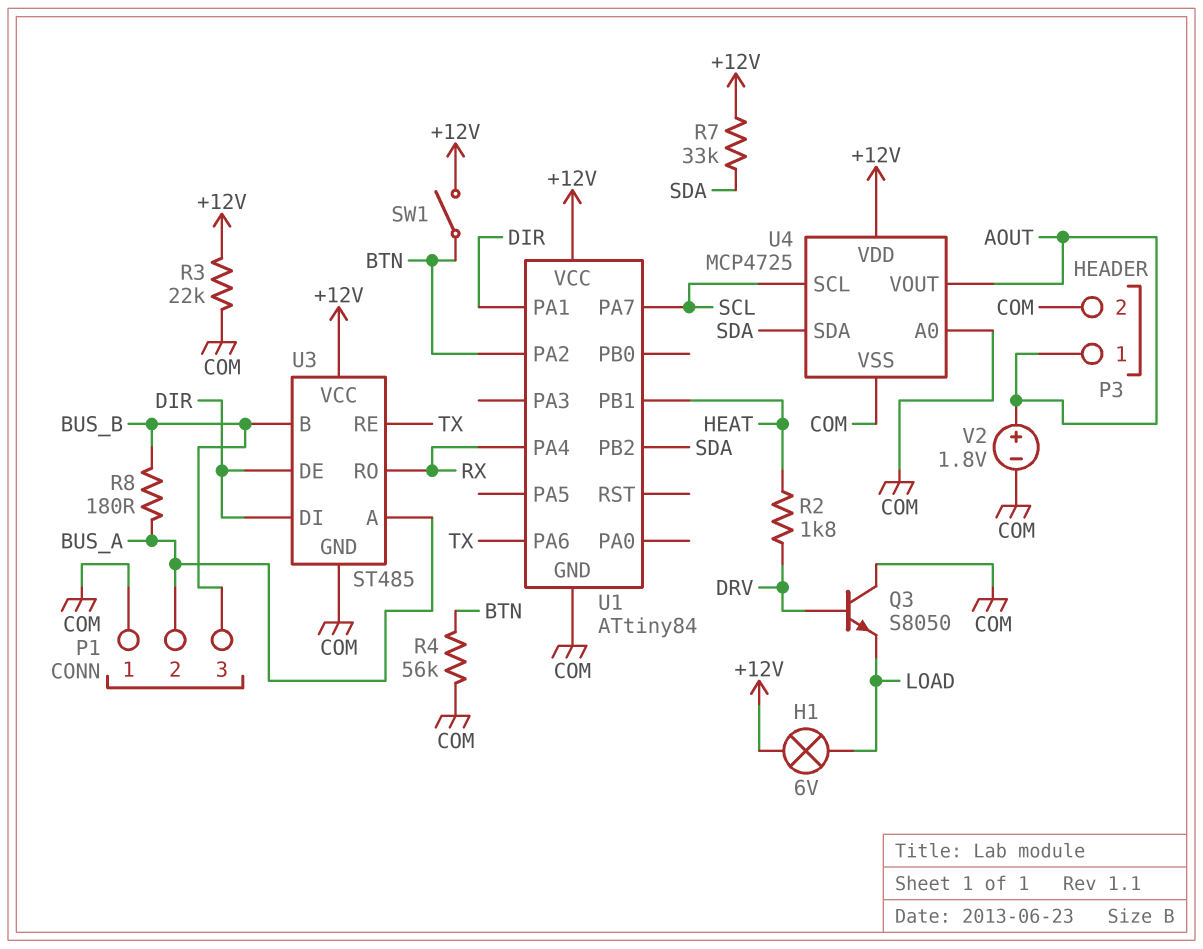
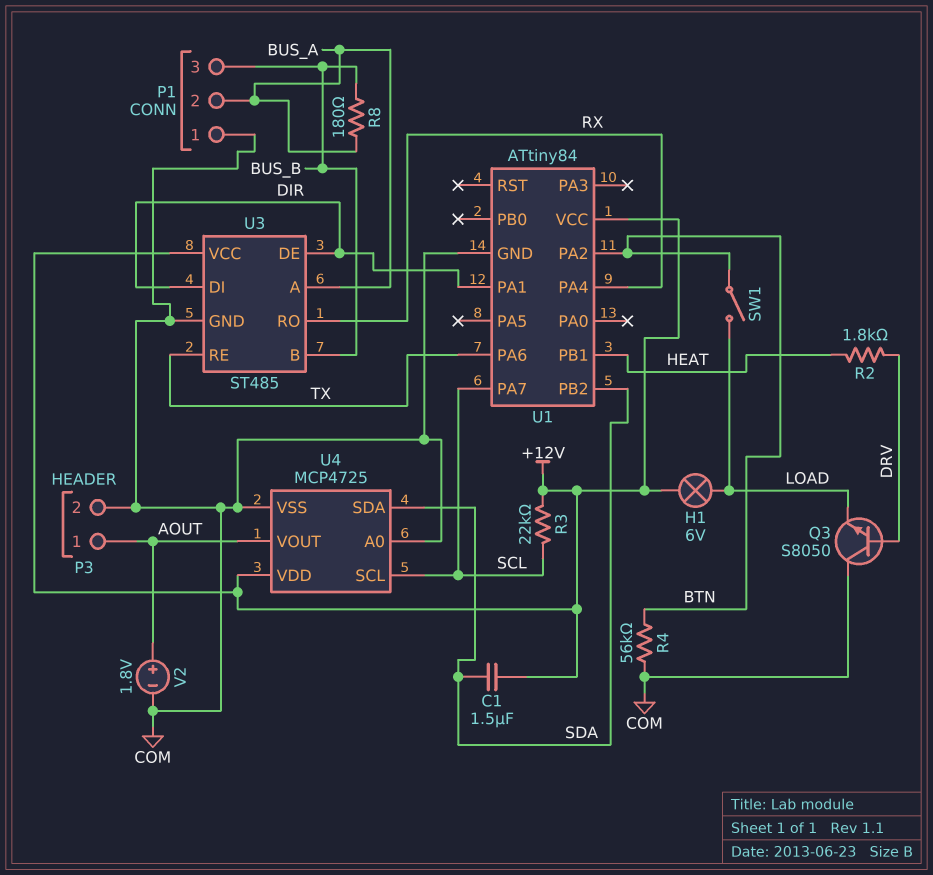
C1: none -> 1.5uF (+12V, SDA)
R3: 22k (+12V, COM) -> 22k (+12V, SCL)
R7: 33k (+12V, SDA) -> none
SW1: switch (+12V, BTN) -> switch (BTN, LOAD)

